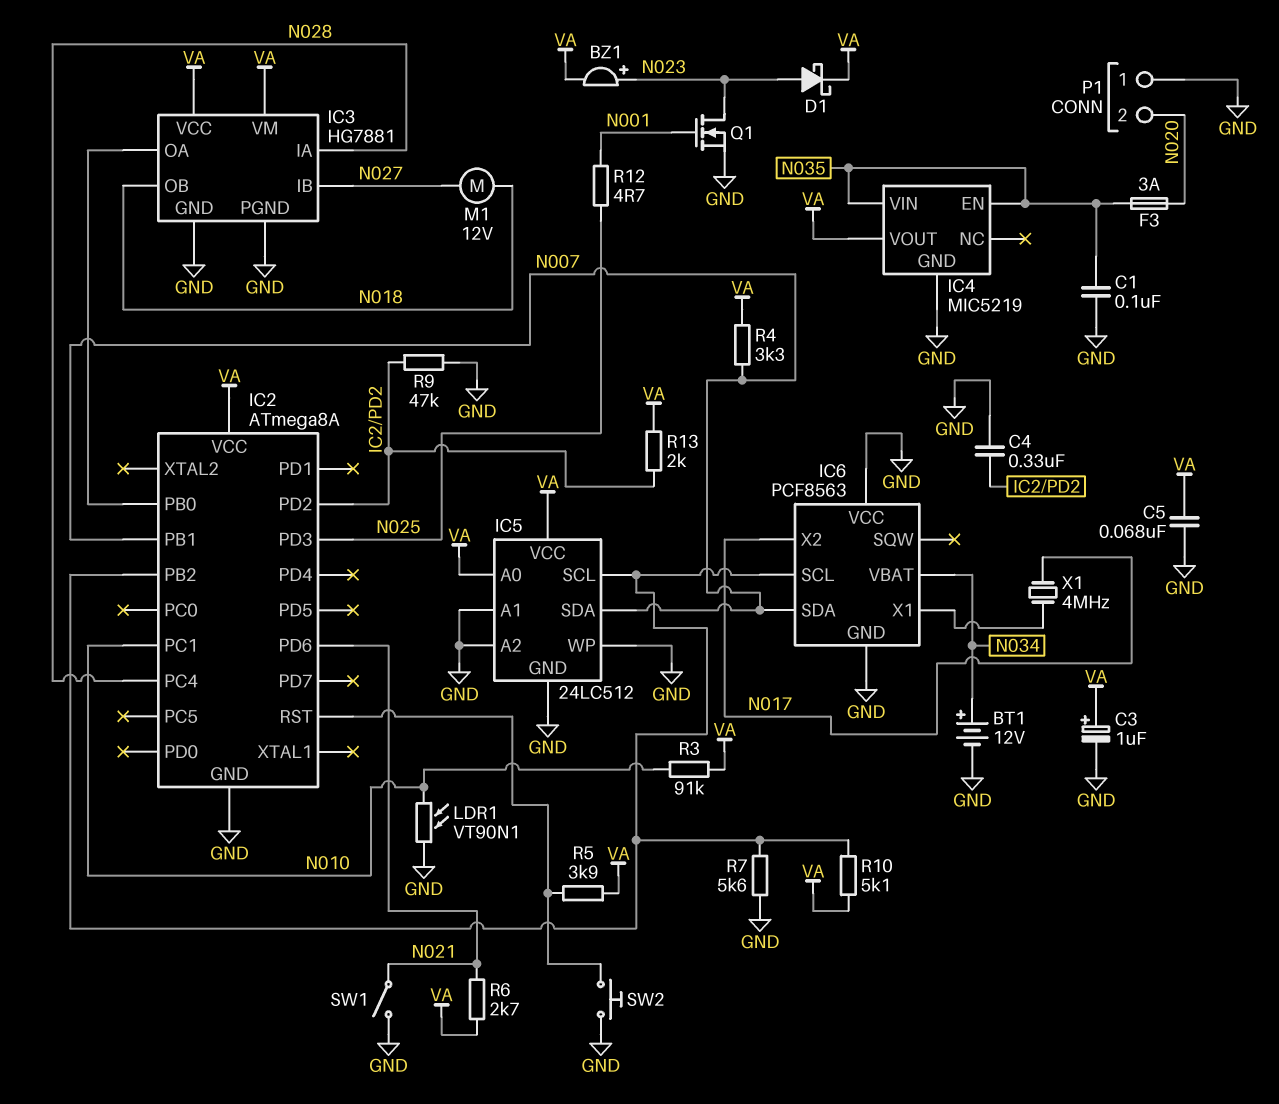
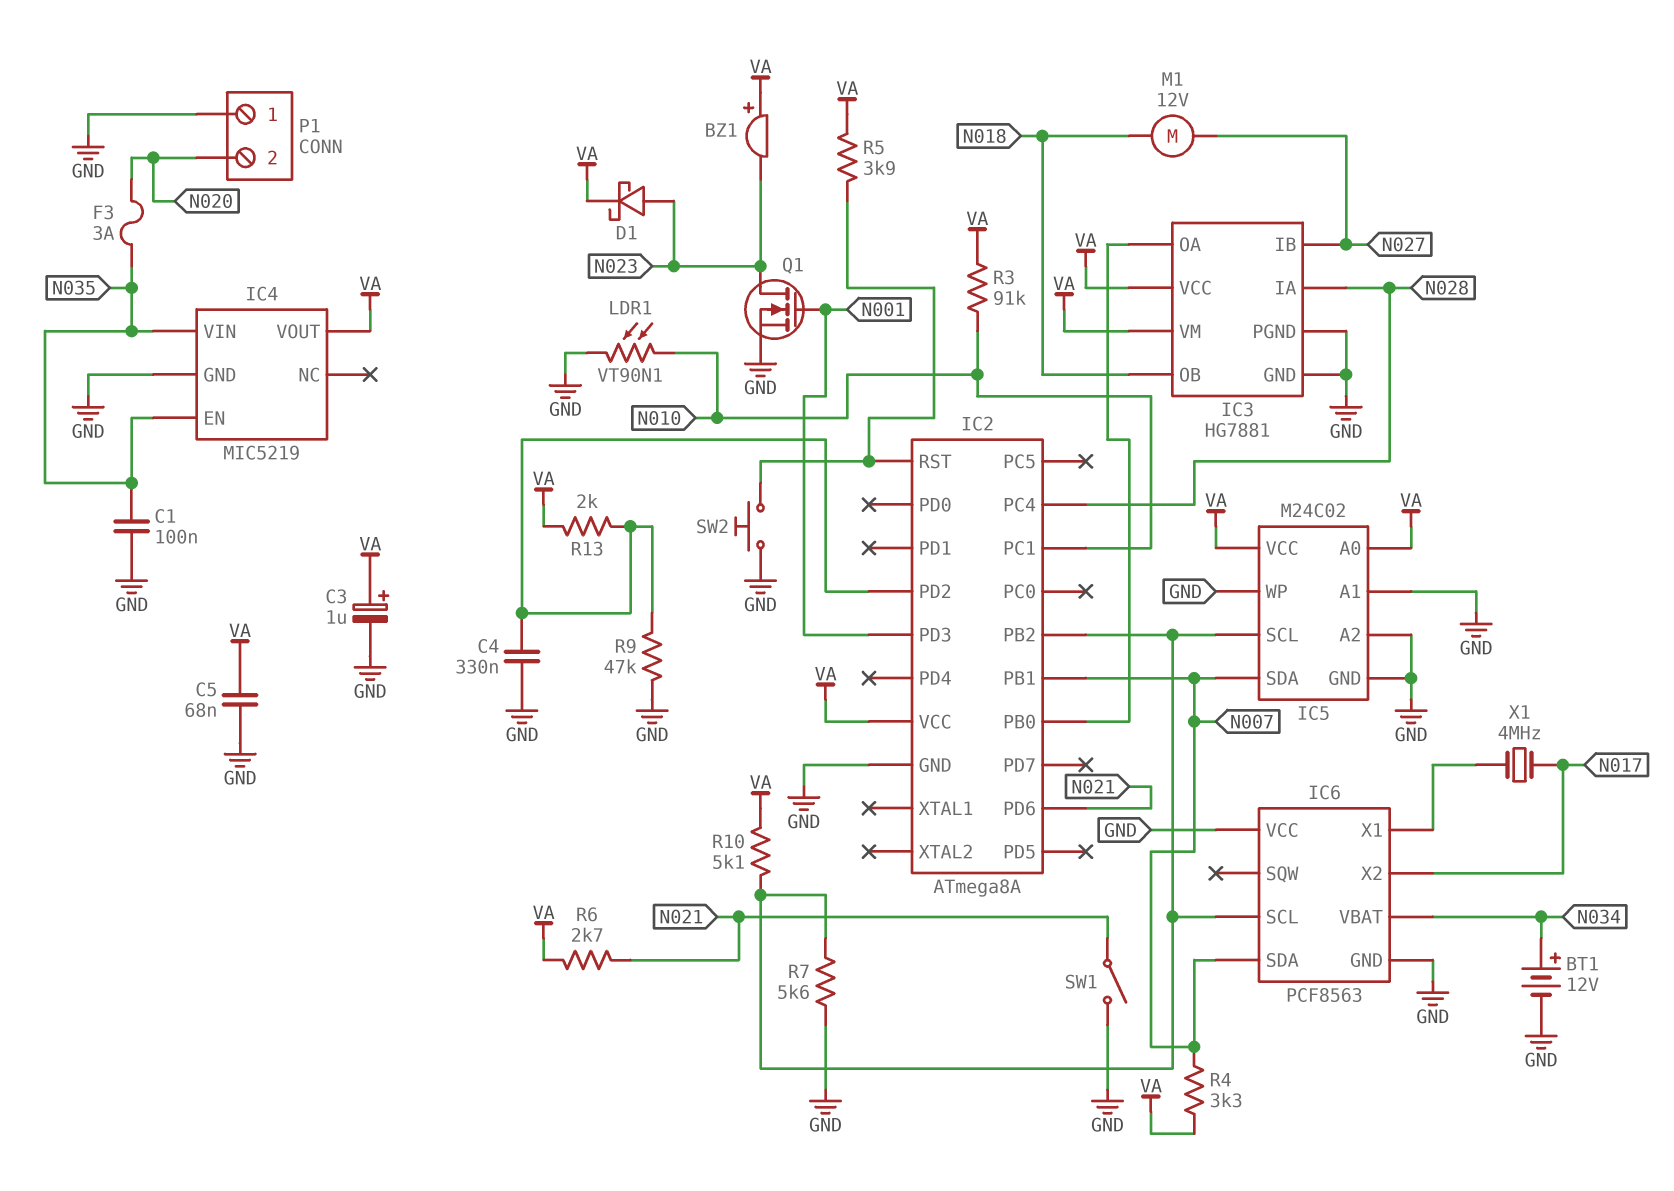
BZ1: buzzer (plus N023, minus VA) -> buzzer (plus VA, minus N023)
IC2 pin PD3: N025 -> N001
IC5: 24LC512 -> M24C02
R12: 4.7 (N001, N025) -> none

